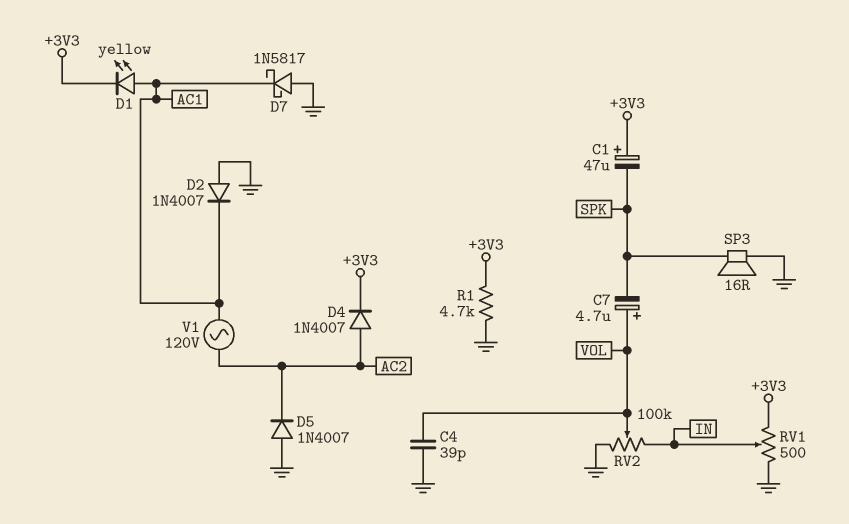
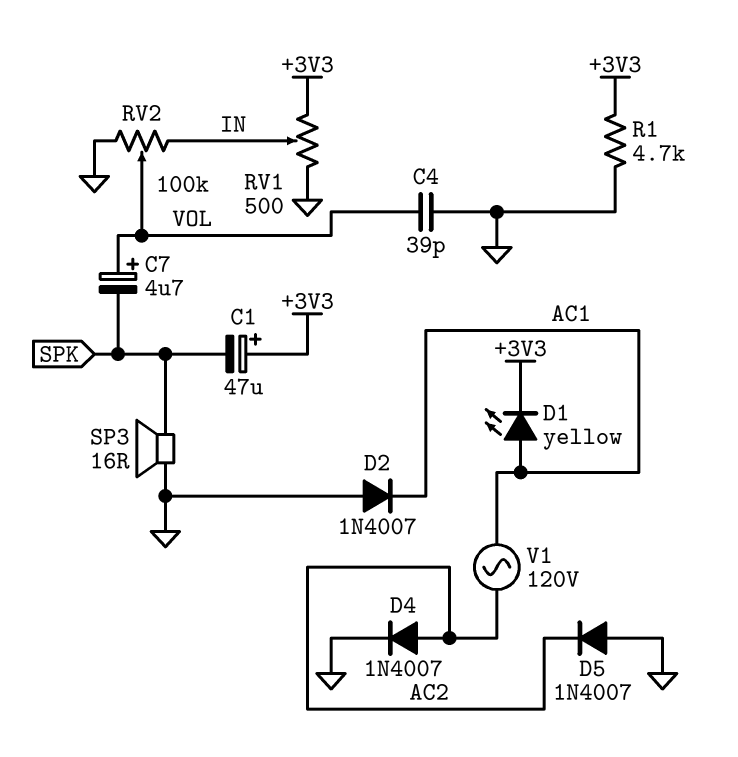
D4: diode 1N4007 (A AC2, K +3V3) -> diode 1N4007 (A AC2, K GND)
D7: schottky 1N5817 (A GND, K AC1) -> none

